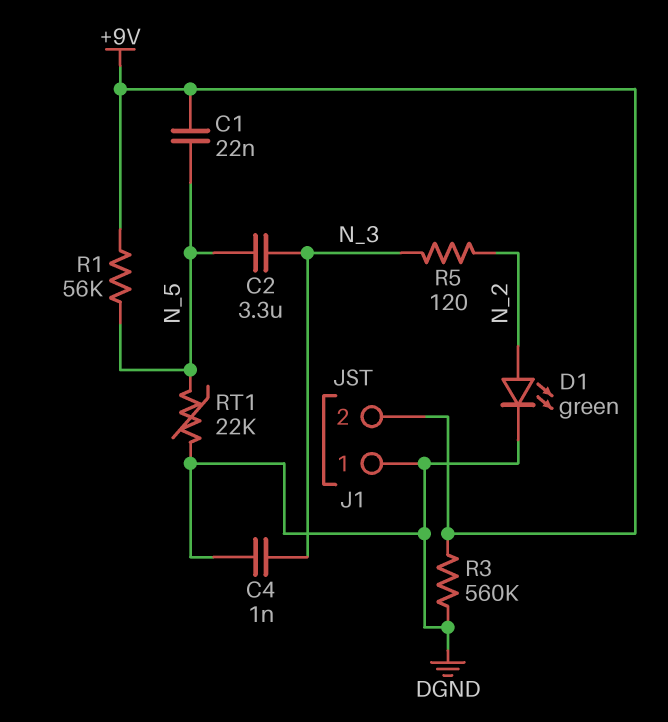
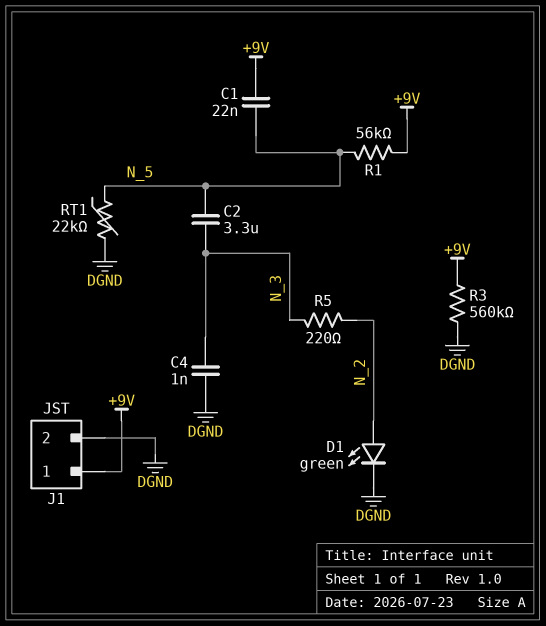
J1 pin 1: DGND -> +9V
J1 pin 2: +9V -> DGND
R5: 120 (N_2, N_3) -> 220 (N_2, N_3)

